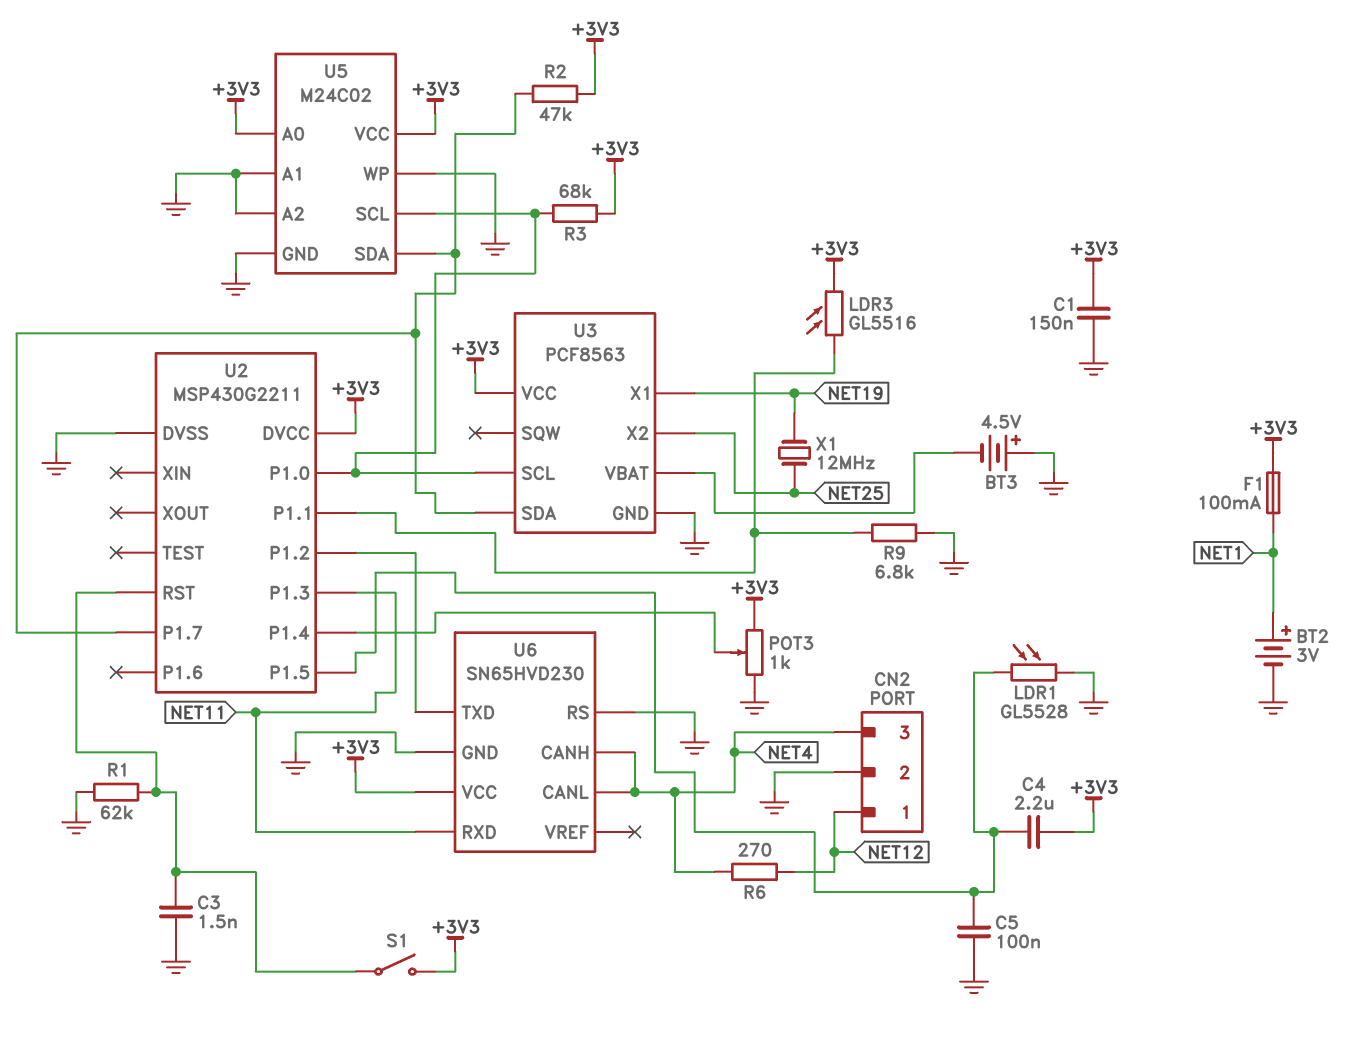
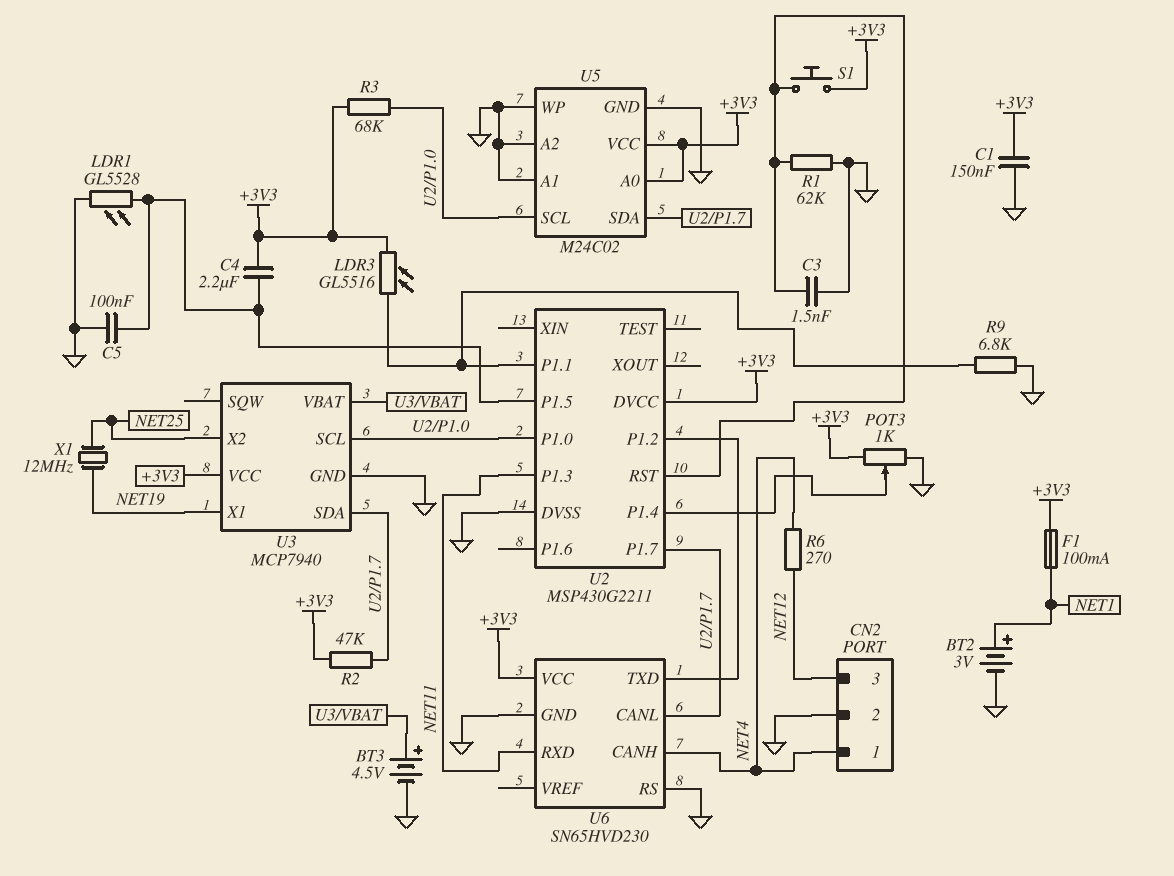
BT3: 4.5V (plus GND, minus U3/VBAT) -> 4.5V (plus U3/VBAT, minus GND)
CN2 pin 1: NET12 -> NET4
CN2 pin 3: NET4 -> NET12
S1: switch (+3V3, U2/RST) -> button (+3V3, U2/RST)
U3: PCF8563 -> MCP7940
U6 pin CANL: NET4 -> U2/P1.7

